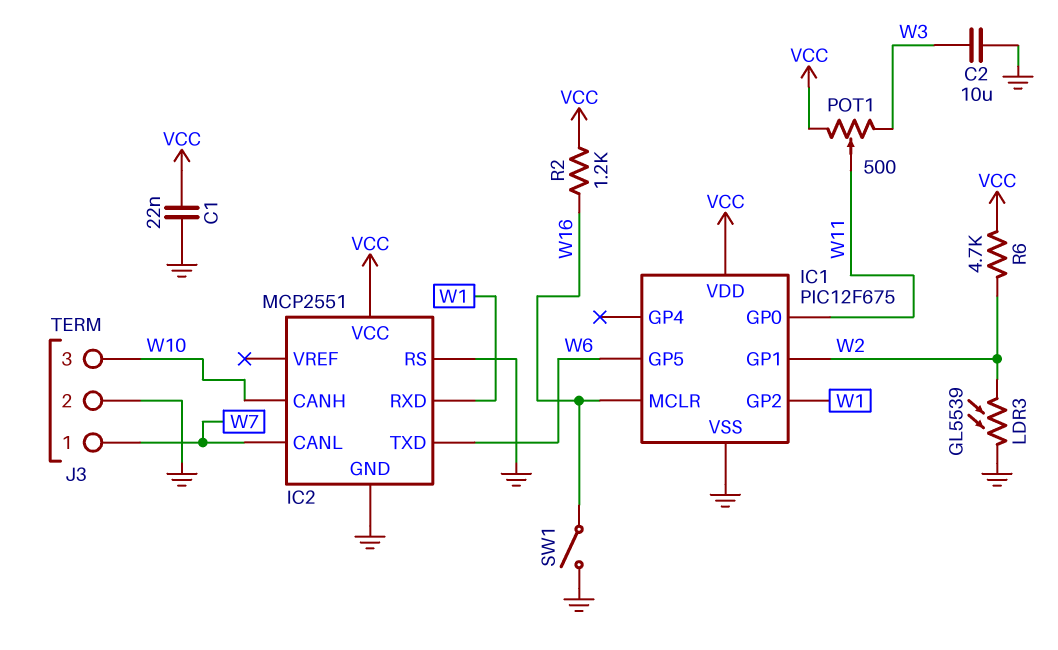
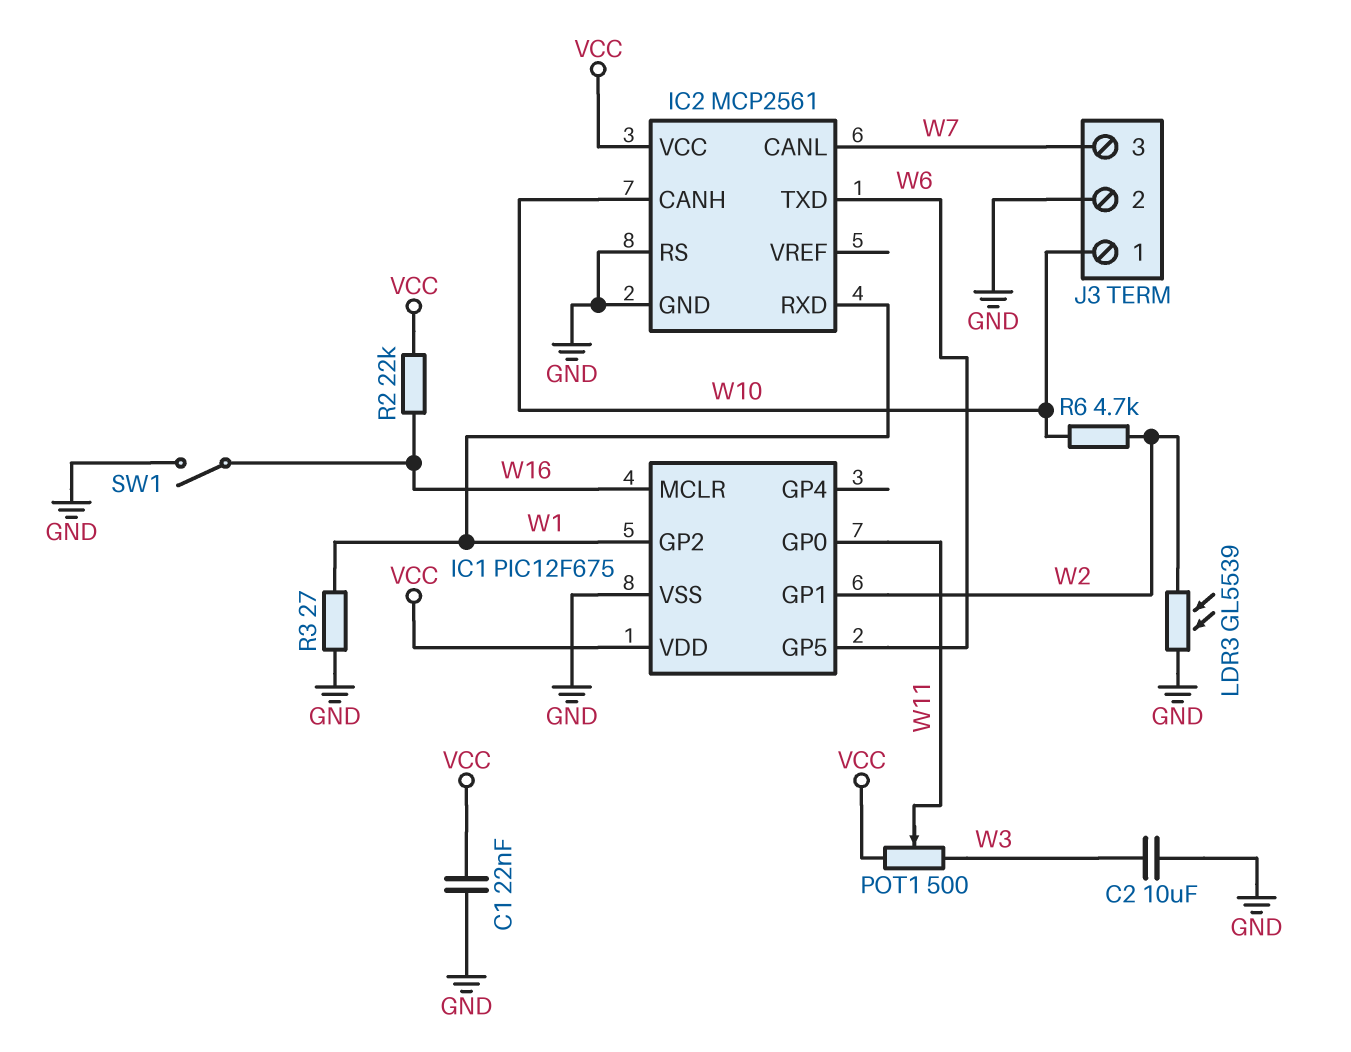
IC2: MCP2551 -> MCP2561
J3 pin 1: W7 -> W10
J3 pin 3: W10 -> W7
R2: 1.2k (VCC, W16) -> 22k (VCC, W16)
R3: none -> 27 (GND, W1)
R6: 4.7k (VCC, W2) -> 4.7k (W2, W10)

